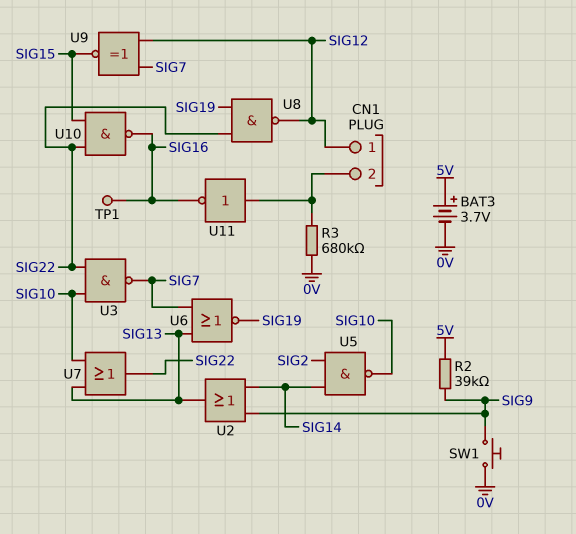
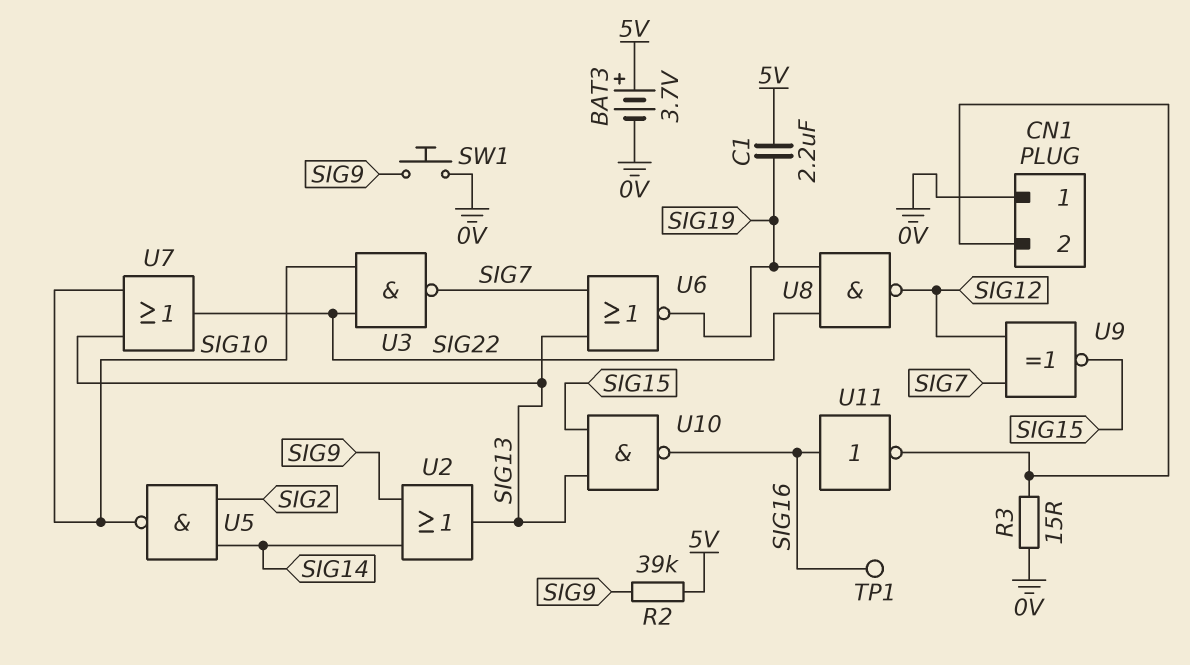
C1: none -> 2.2uF (5V, SIG19)
CN1 pin 1: SIG12 -> 0V
R3: 680k (0V, CN1/2) -> 15 (0V, CN1/2)
U10: NAND (in SIG15, in SIG22, out SIG16) -> NAND (in SIG13, in SIG15, out SIG16)
U11: NOT (in CN1/2, out SIG16) -> NOT (in SIG16, out CN1/2)

